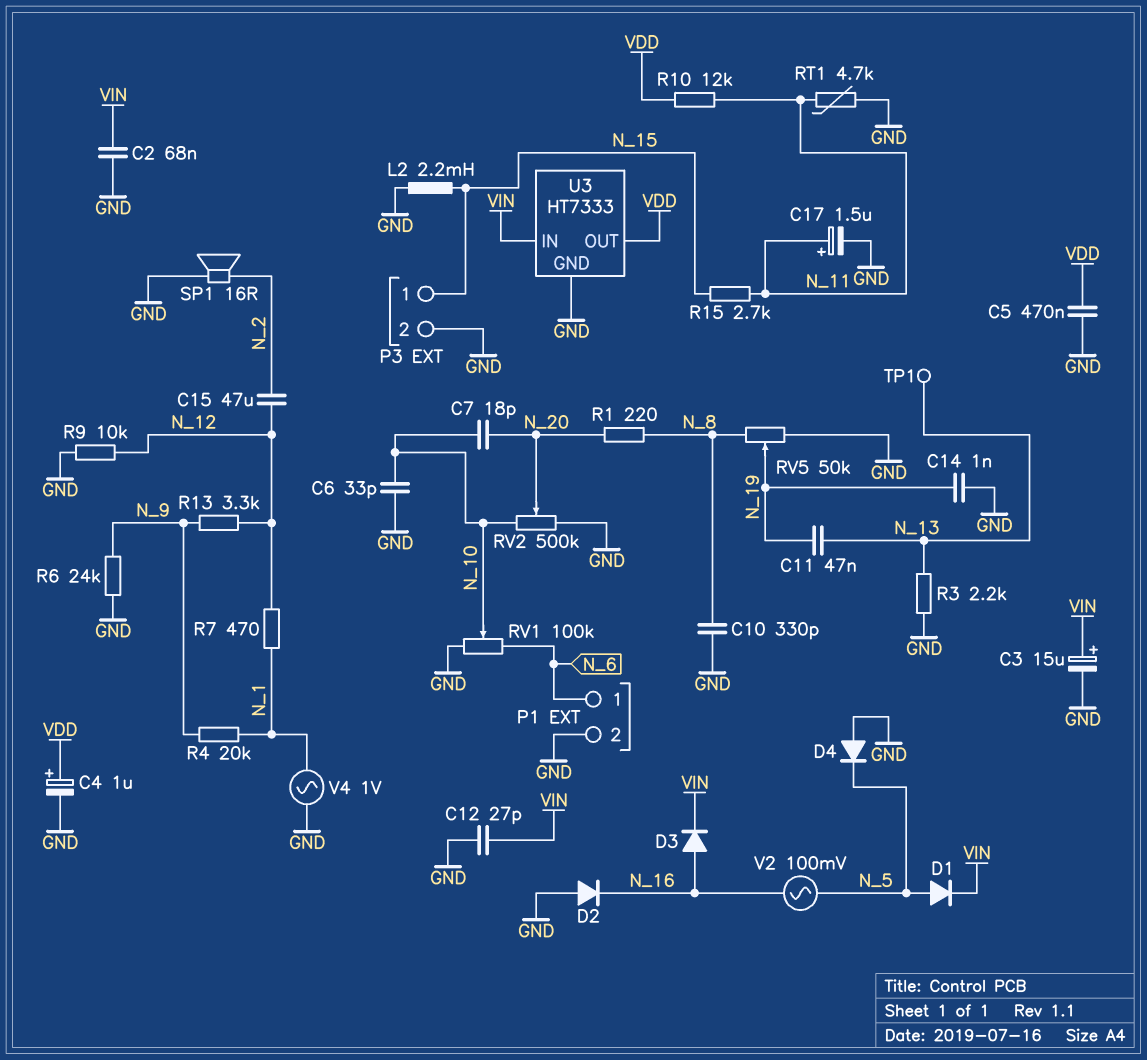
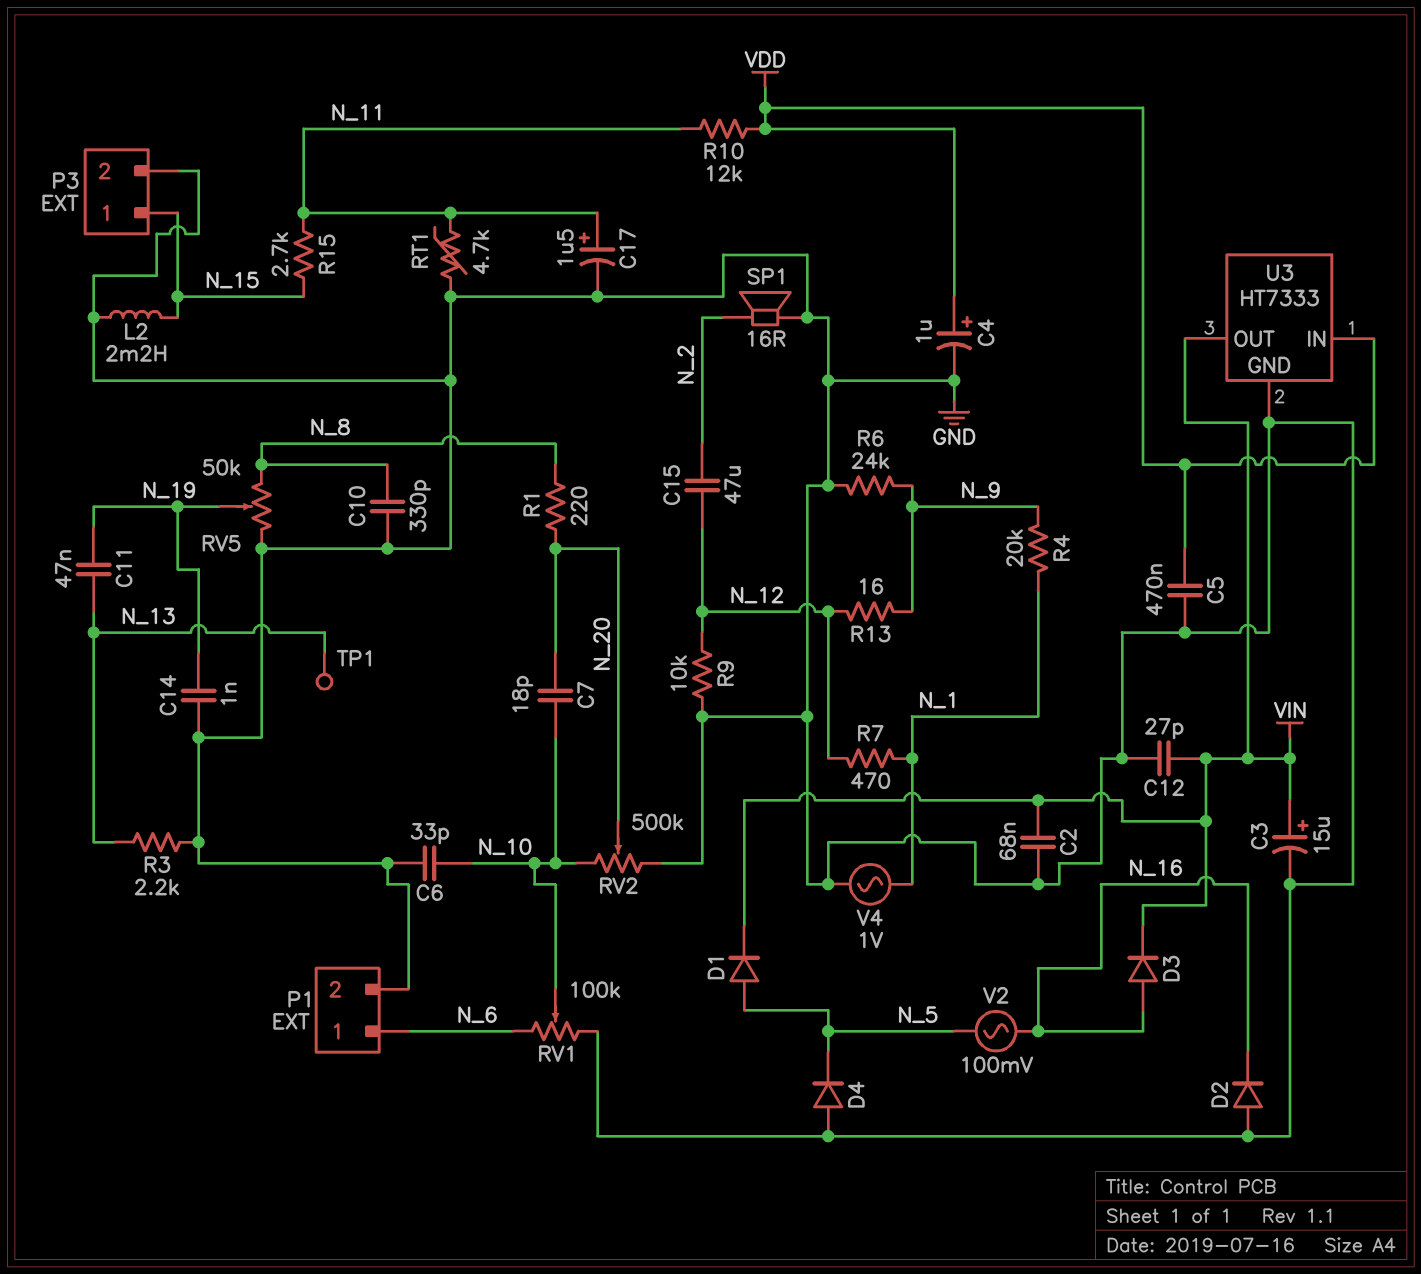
R13: 3.3k (N_9, N_12) -> 16 (N_9, N_12)
U3 pin IN: VIN -> VDD
U3 pin OUT: VDD -> VIN

